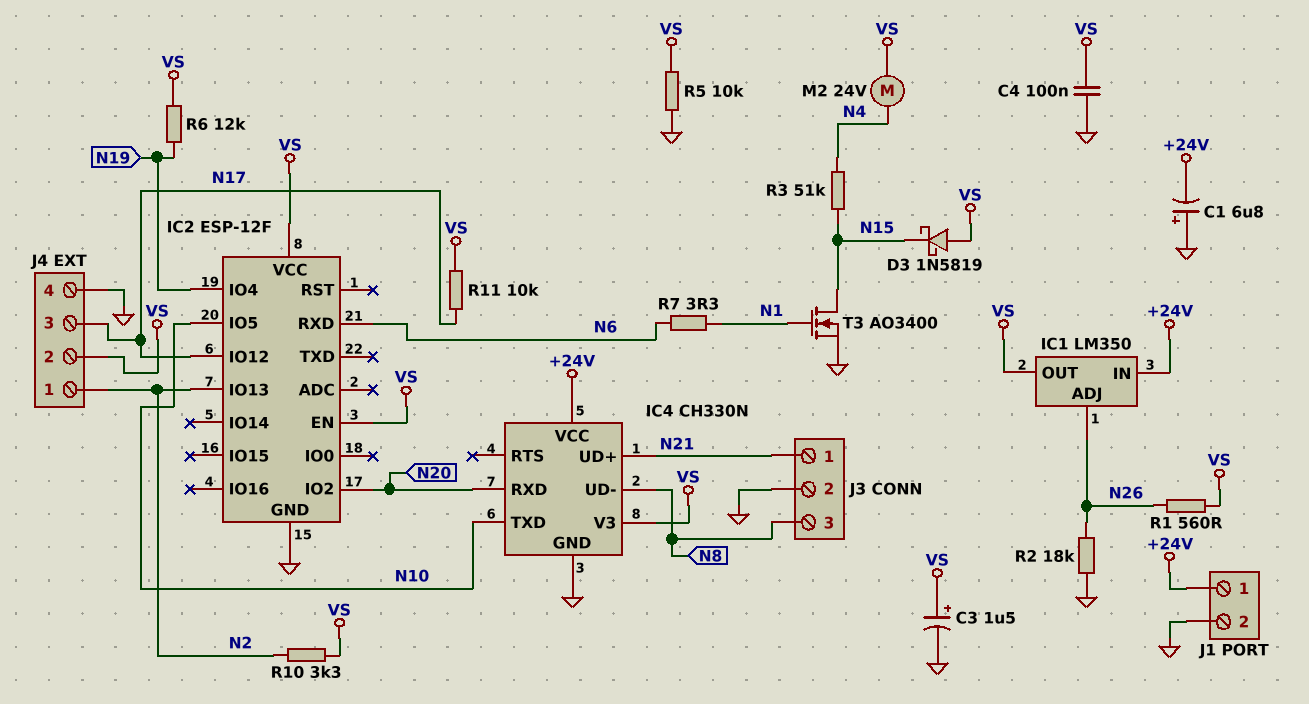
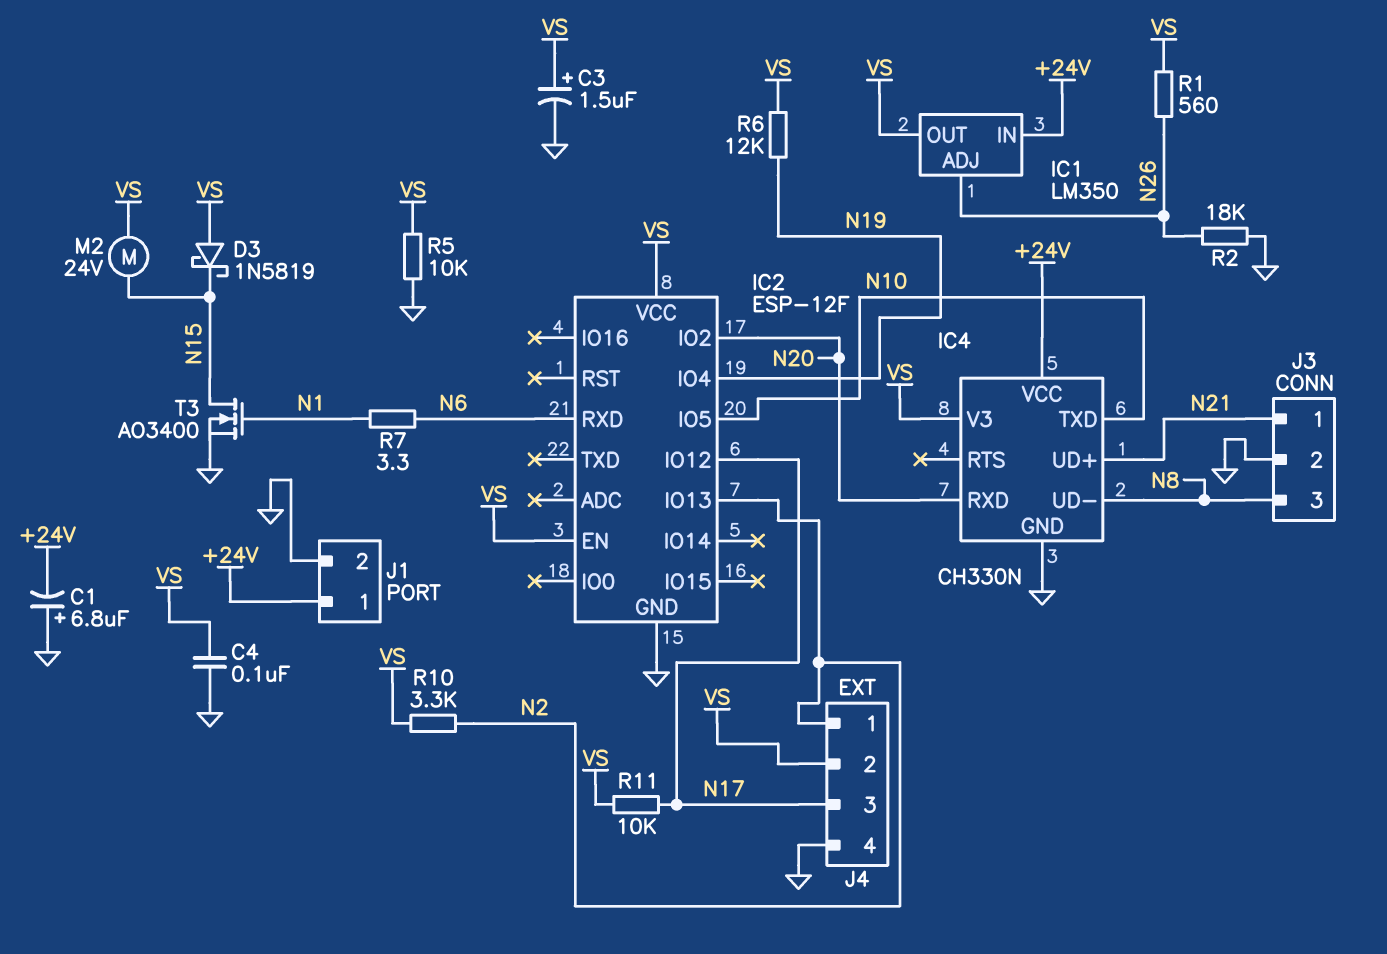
M2: motor 24V (N4, VS) -> motor 24V (N15, VS)
R3: 51k (N4, N15) -> none

